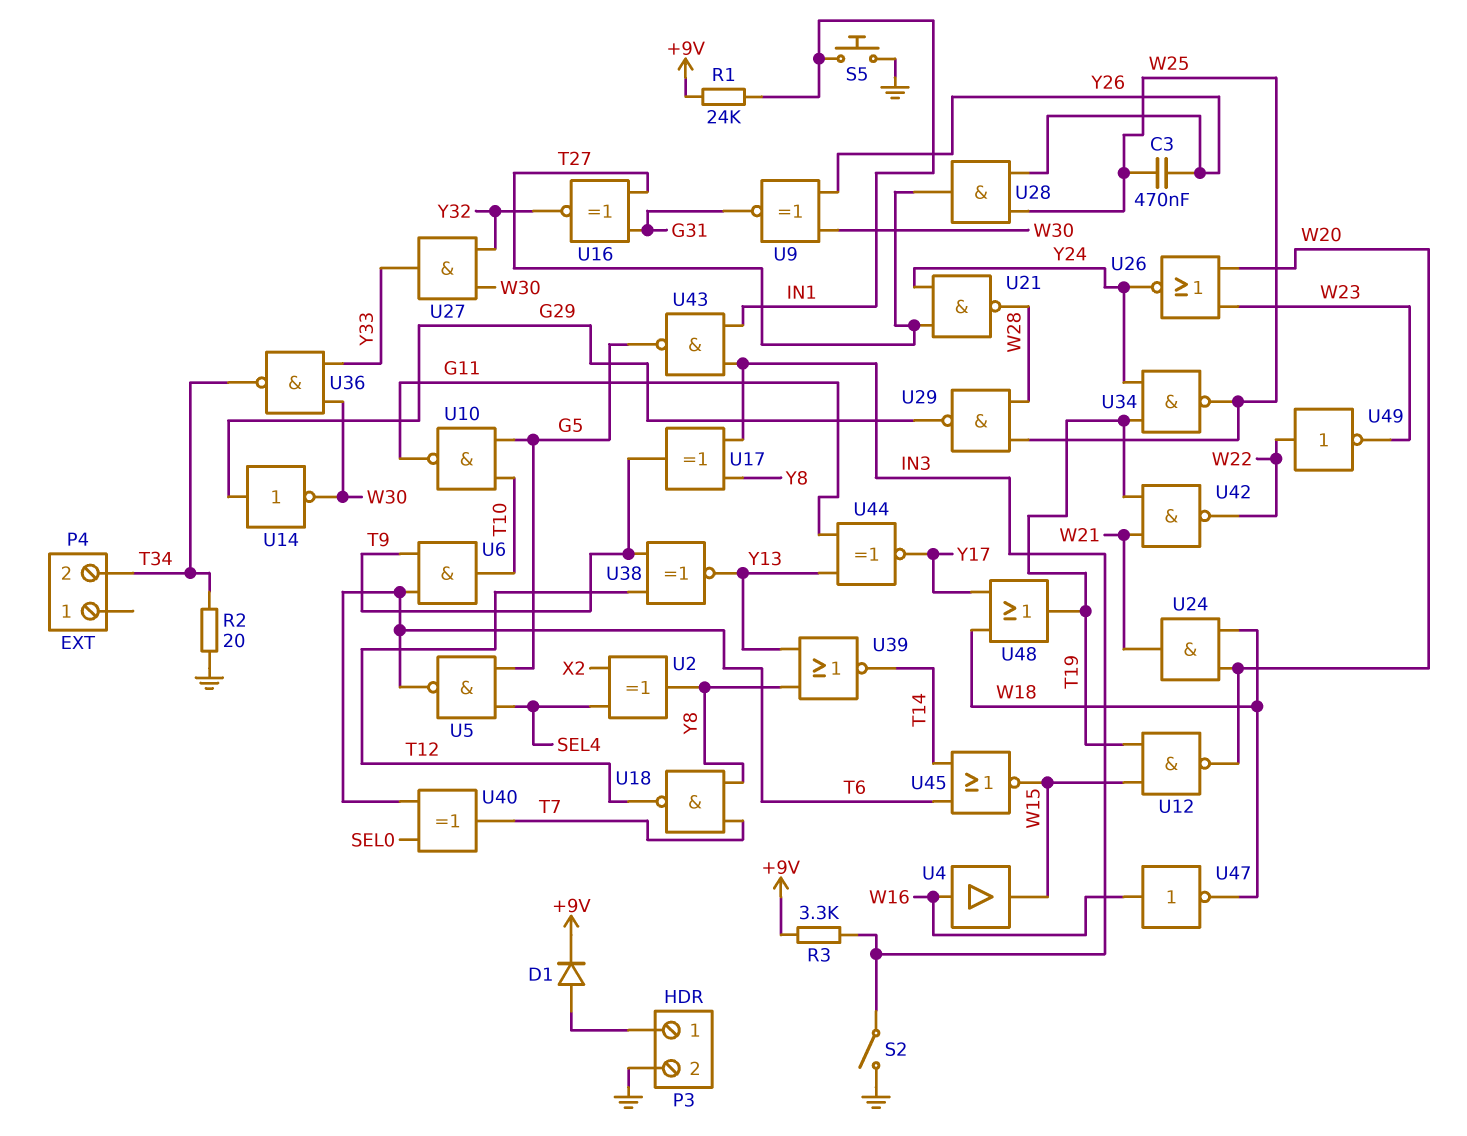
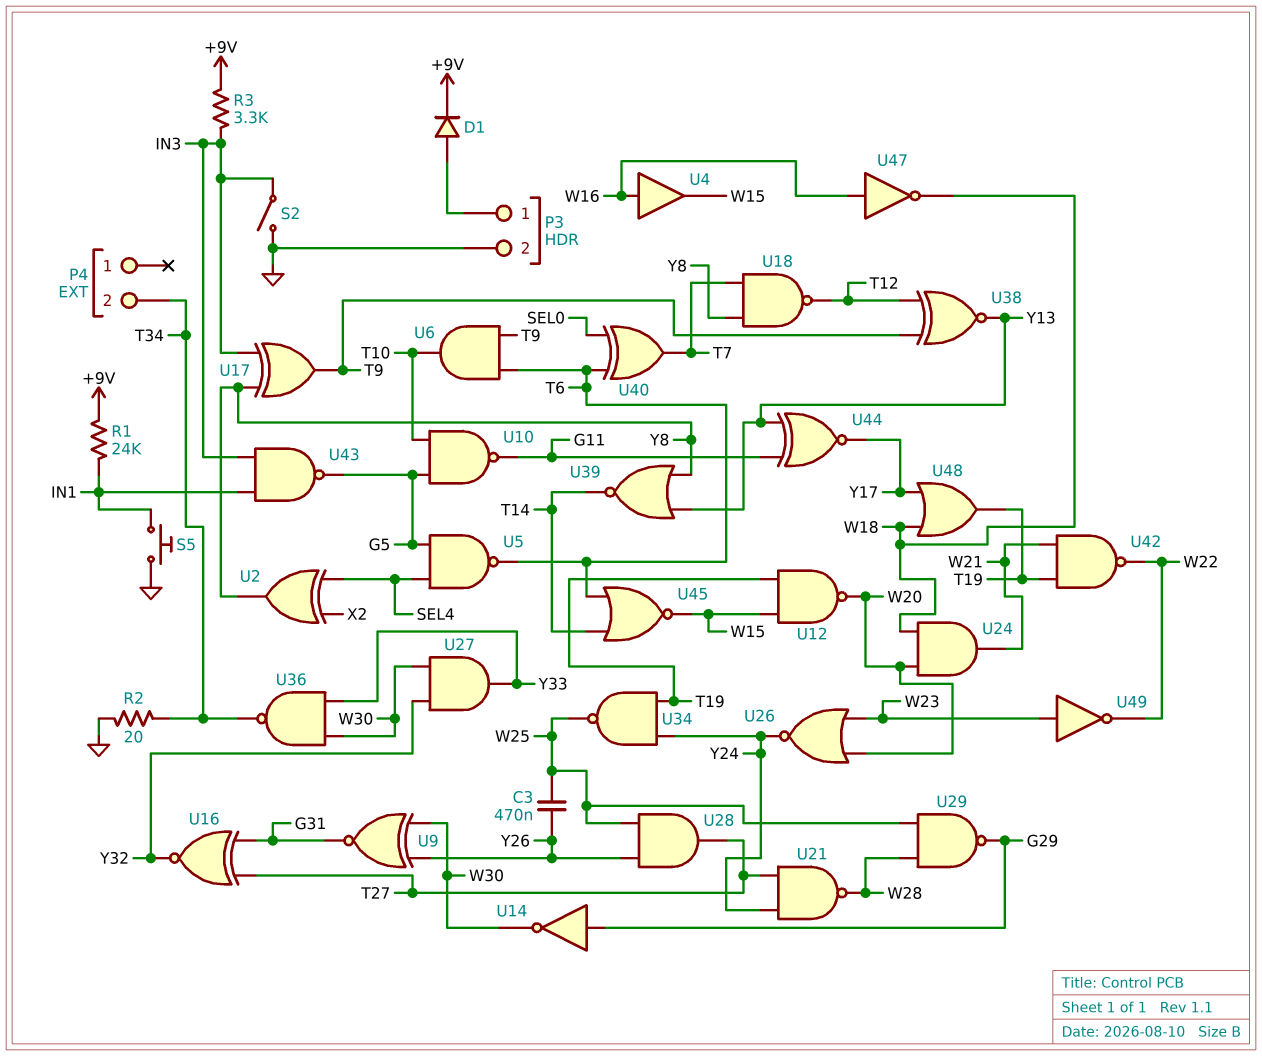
U49: NOT (in W22, out W23) -> NOT (in W23, out W22)

